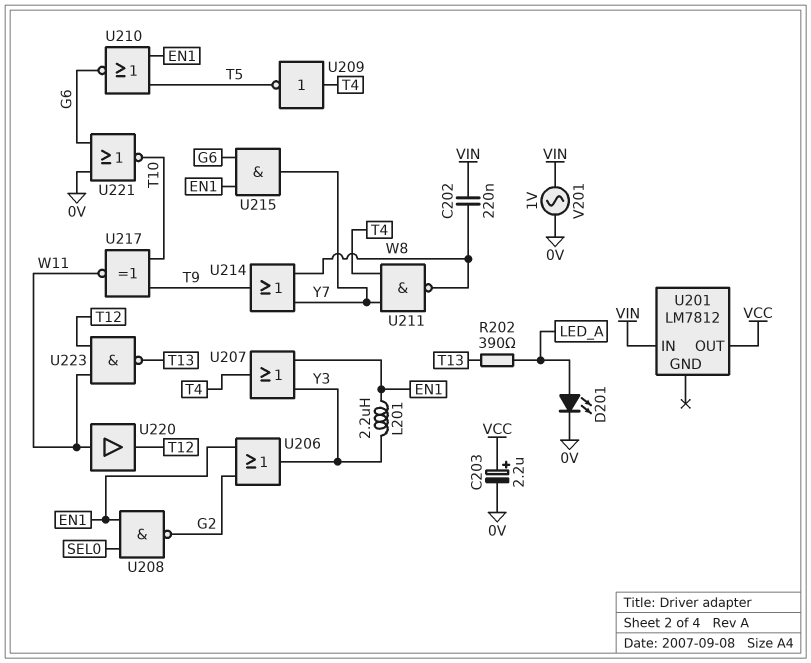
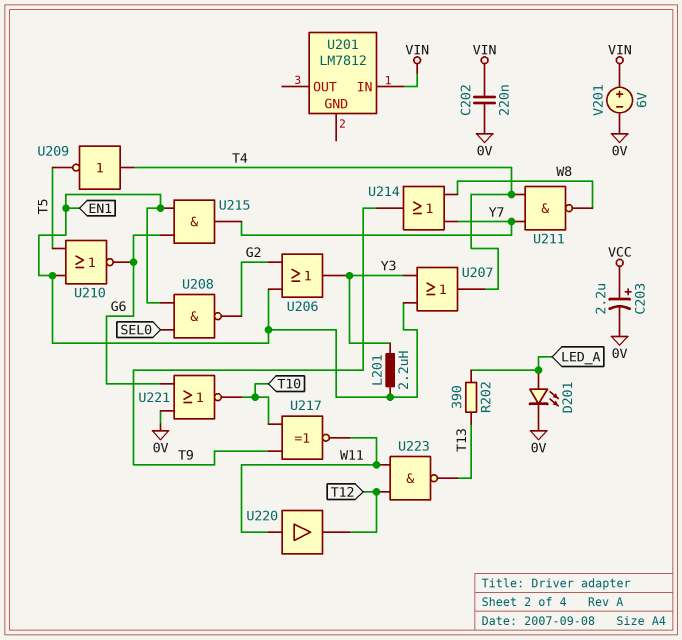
C202: 220nF (VIN, W8) -> 220nF (0V, VIN)
U201 pin OUT: VCC -> none
V201: AC 1V (0V, VIN) -> 6V (plus VIN, minus 0V)

